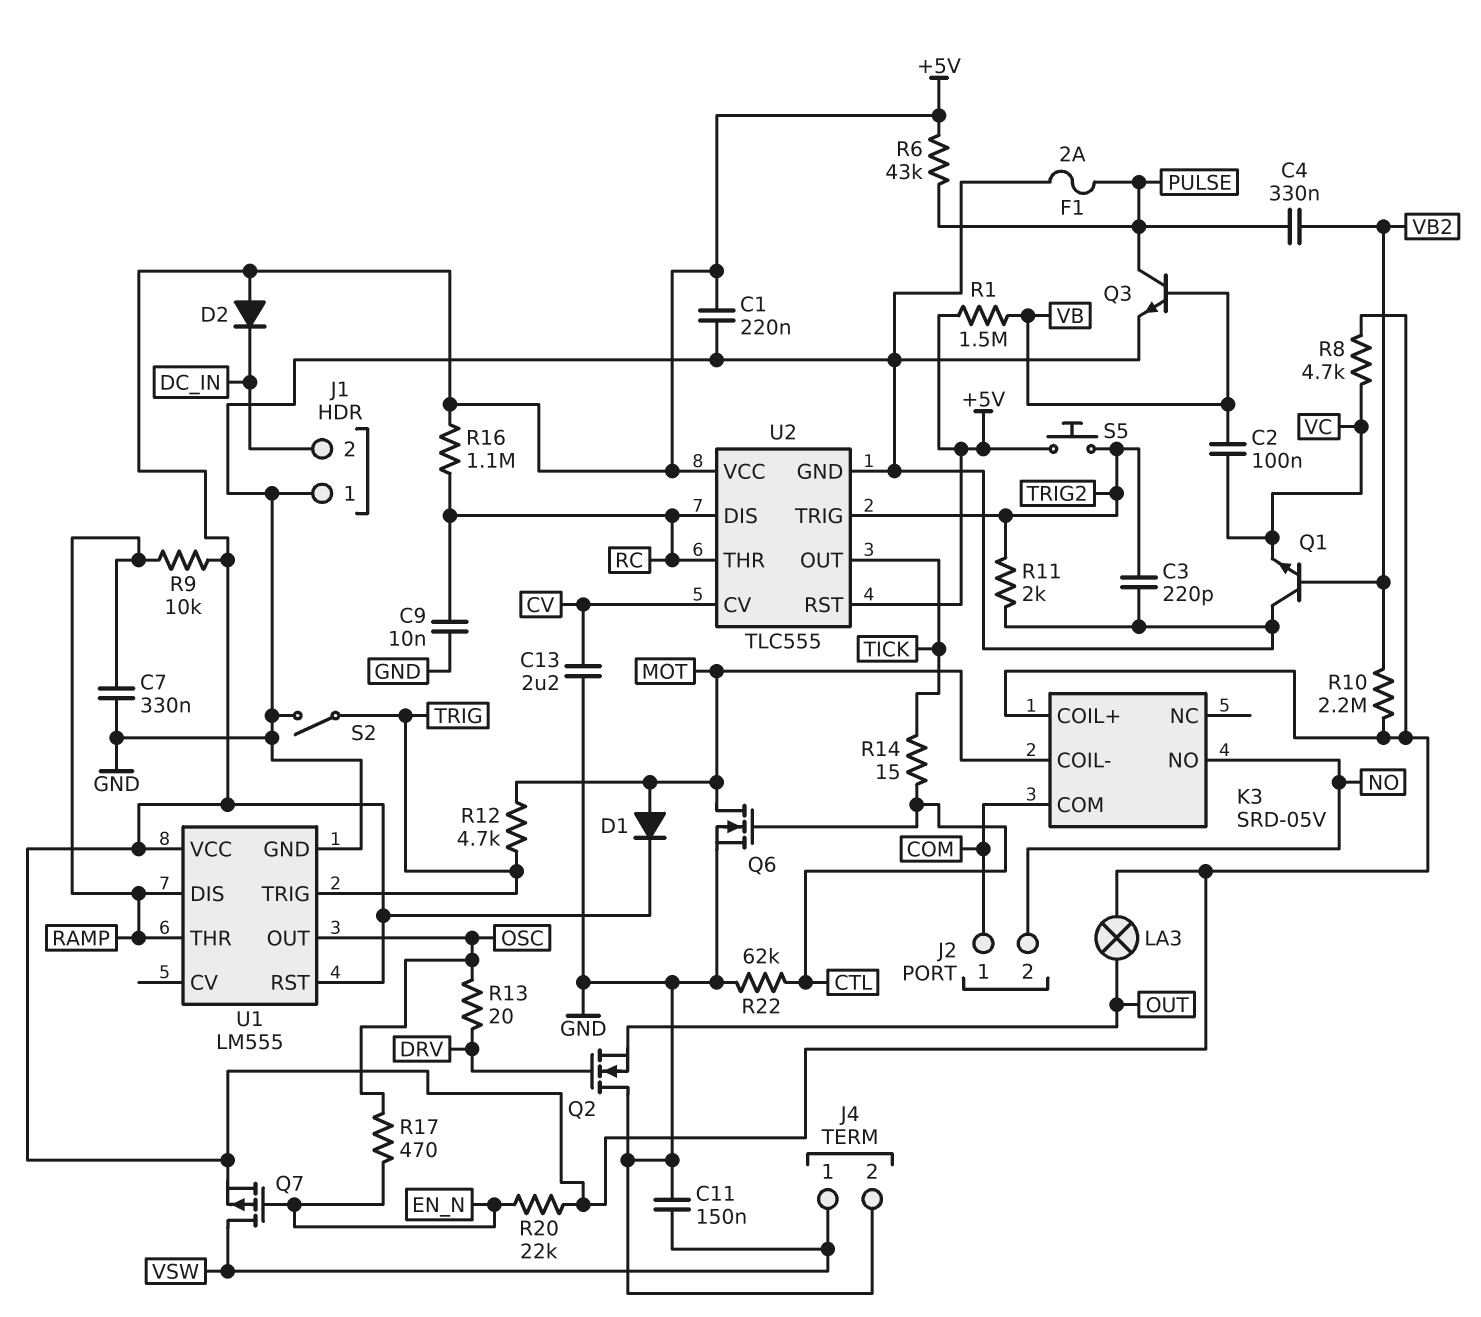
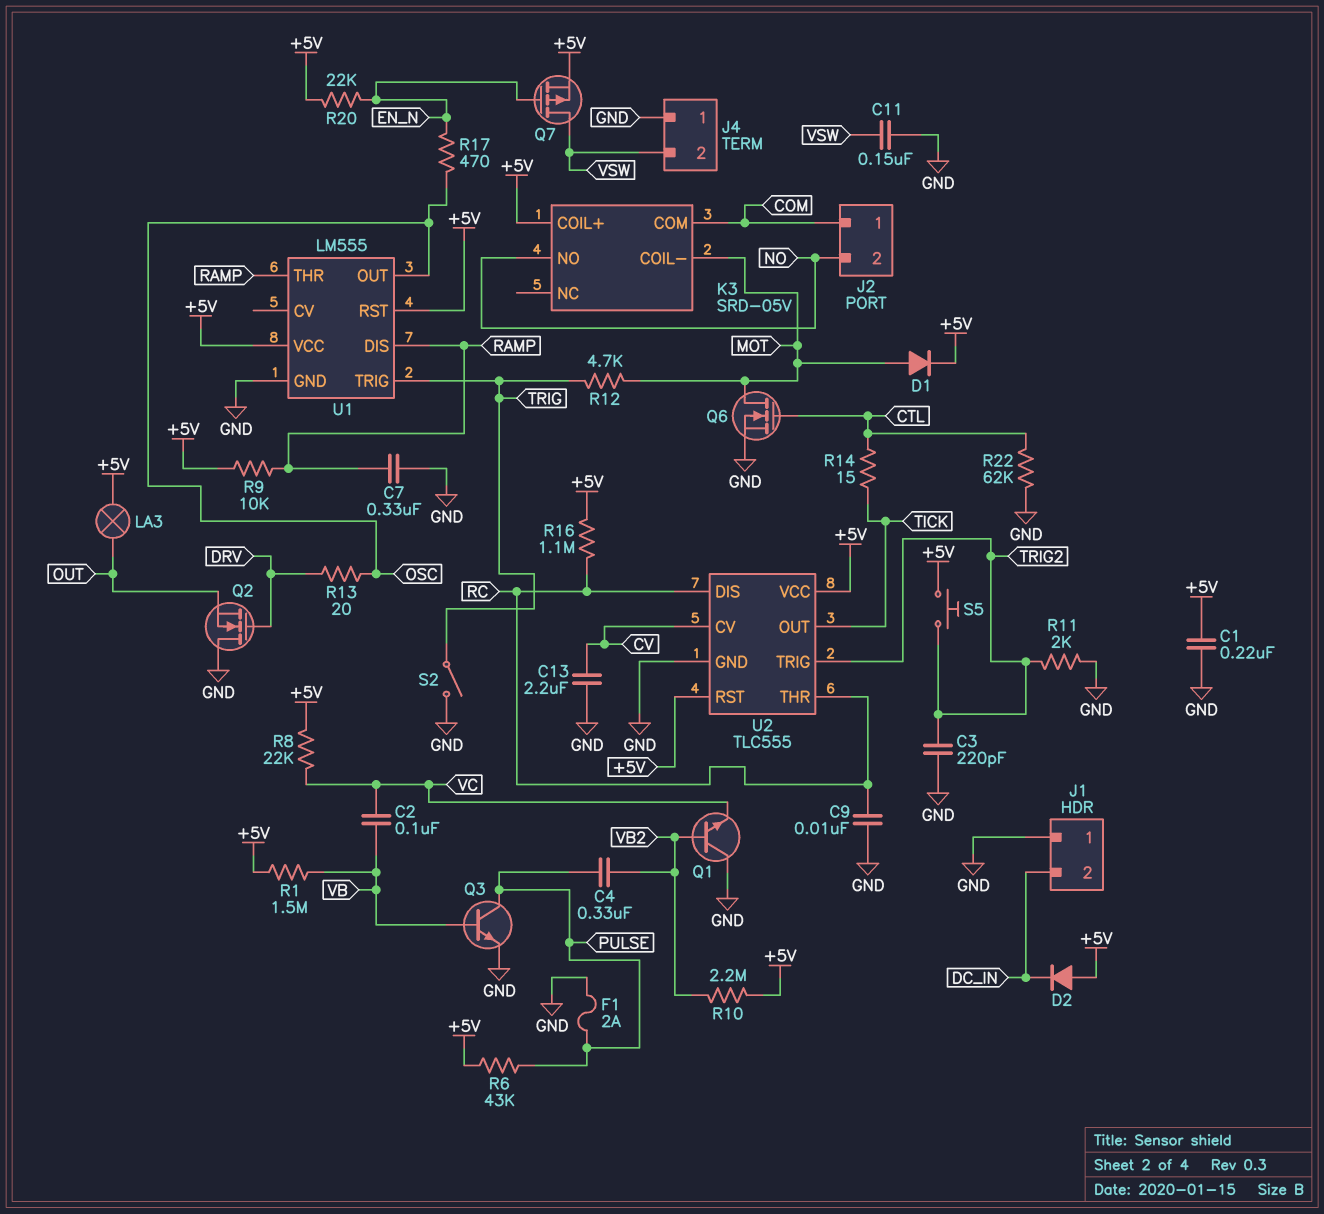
J4 pin 1: VSW -> GND
J4 pin 2: GND -> VSW
R8: 4.7k (+5V, VC) -> 22k (+5V, VC)

